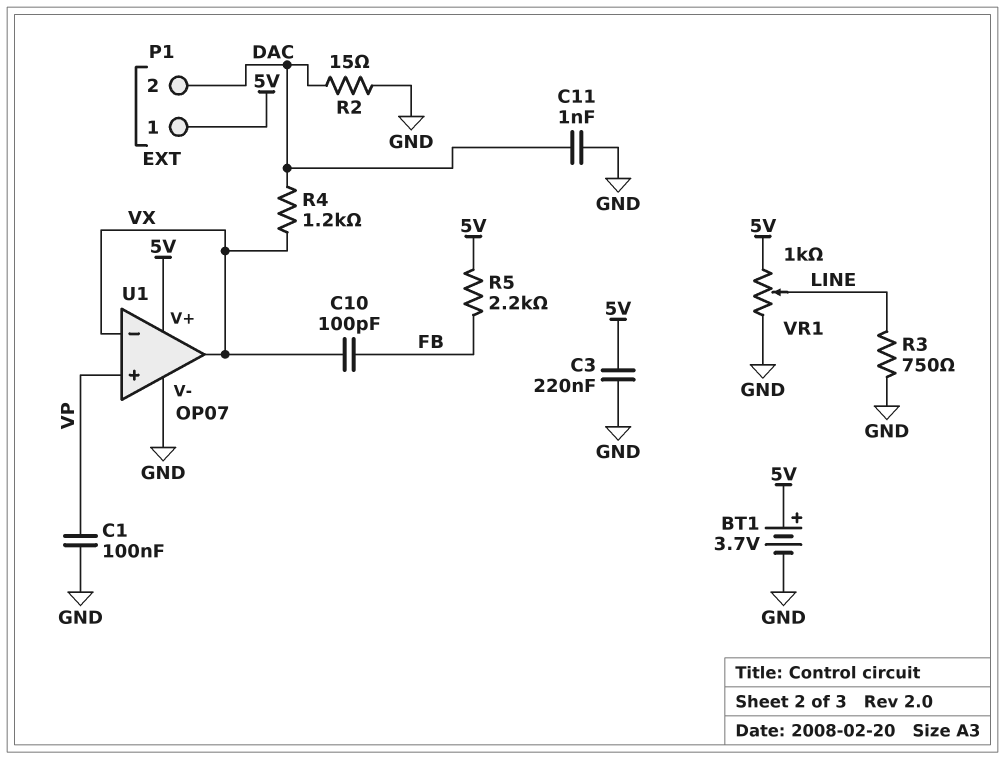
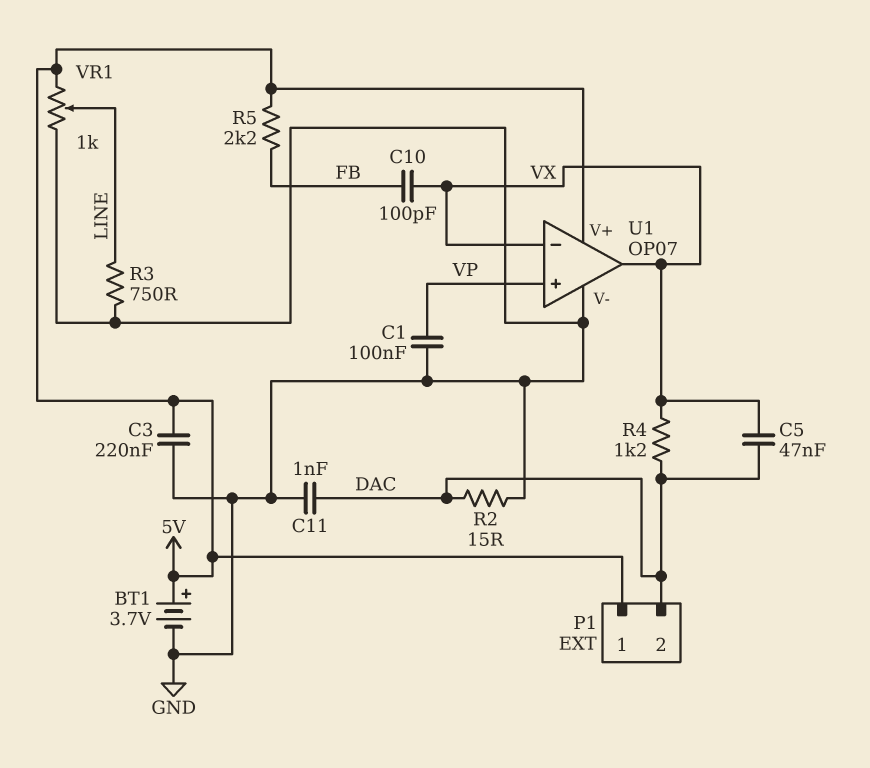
C5: none -> 47nF (DAC, VX)

